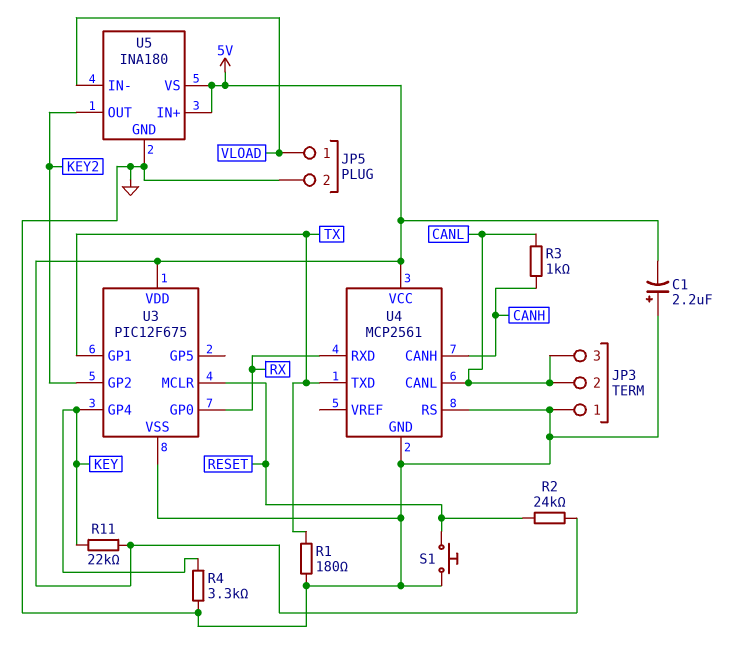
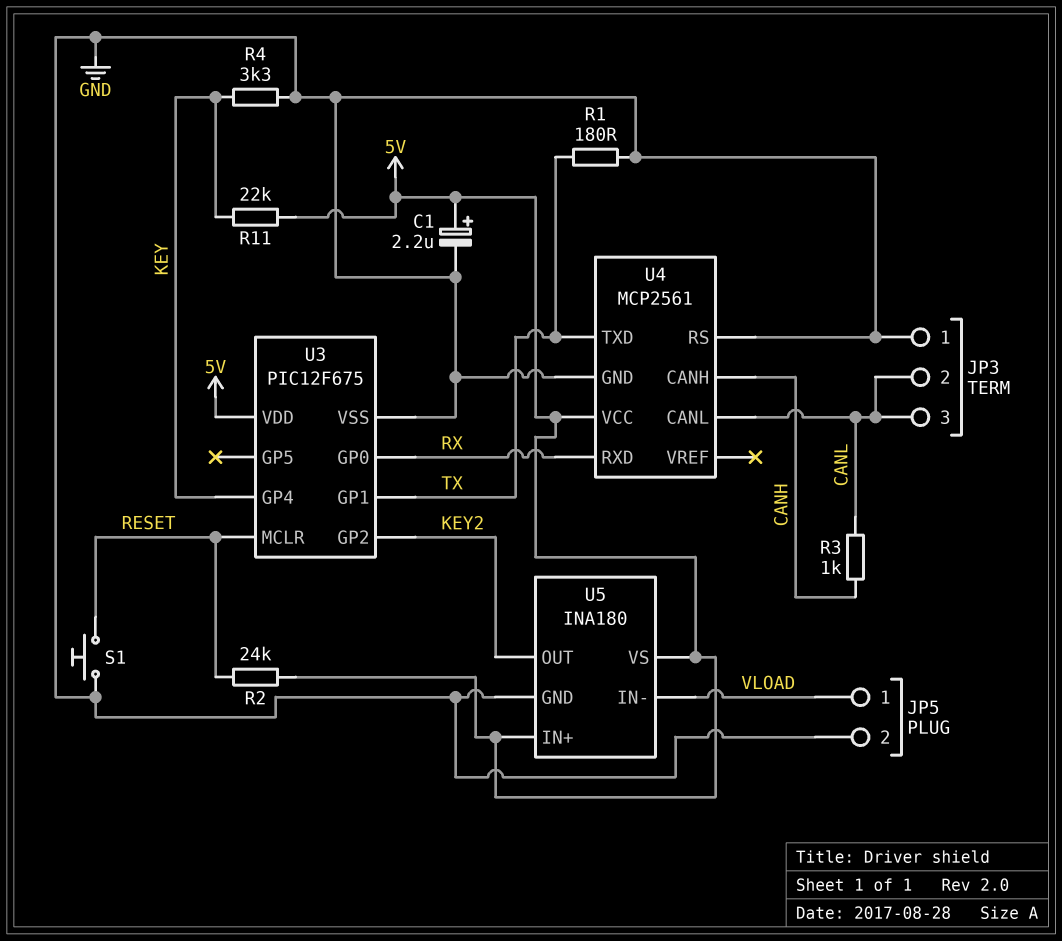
C1: 2.2uF (plus GND, minus 5V) -> 2.2uF (plus 5V, minus GND)

